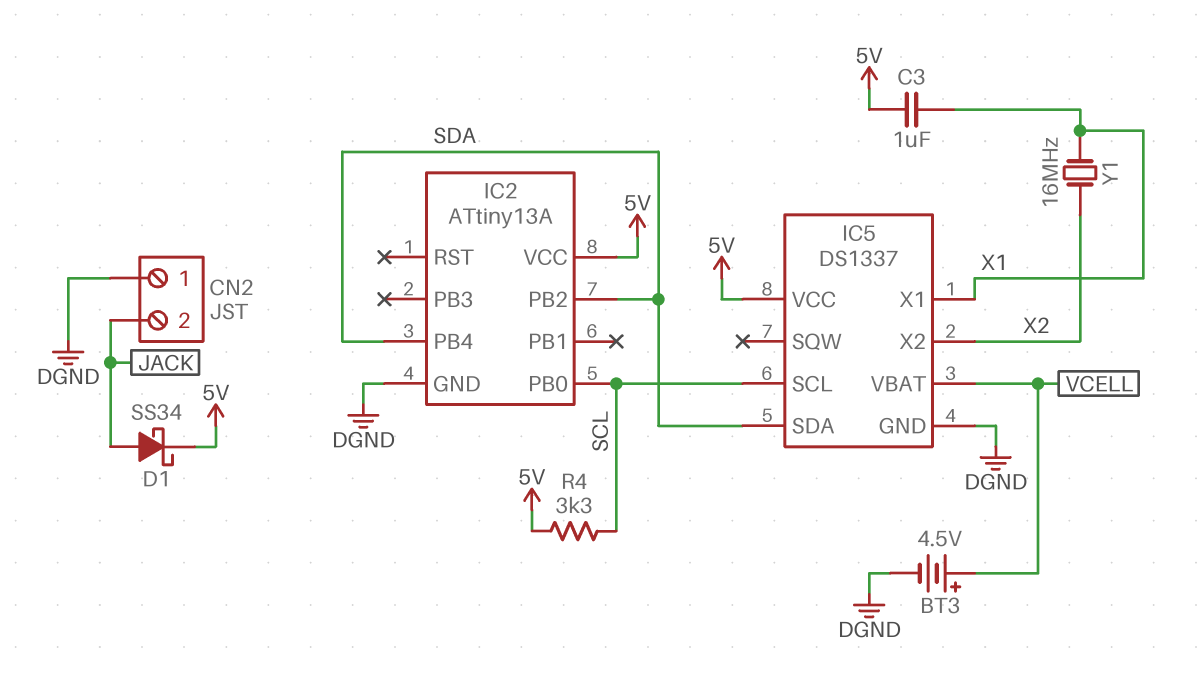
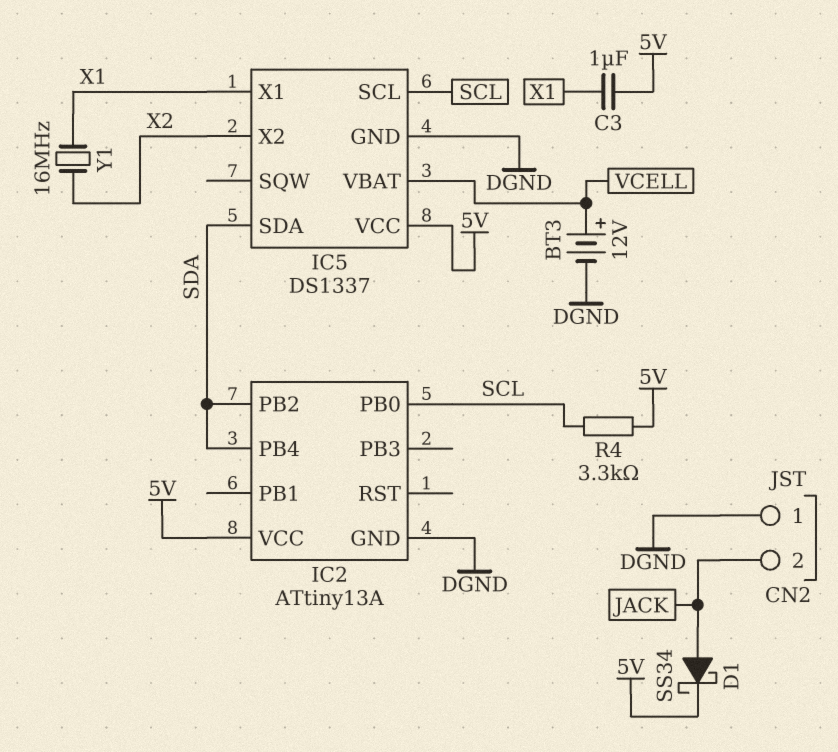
BT3: 4.5V (plus VCELL, minus DGND) -> 12V (plus VCELL, minus DGND)

